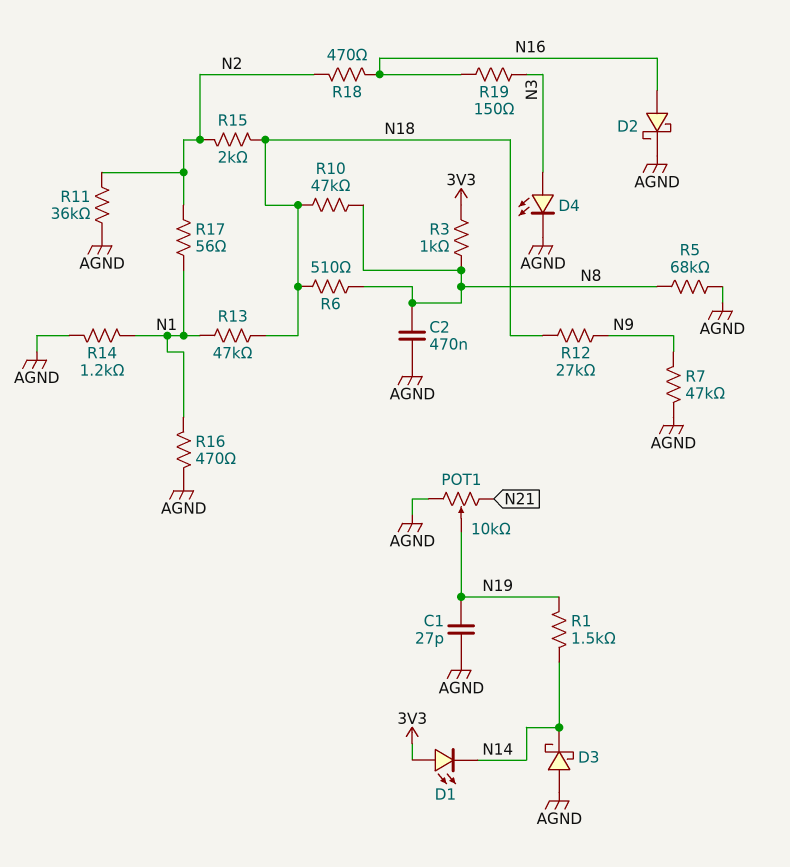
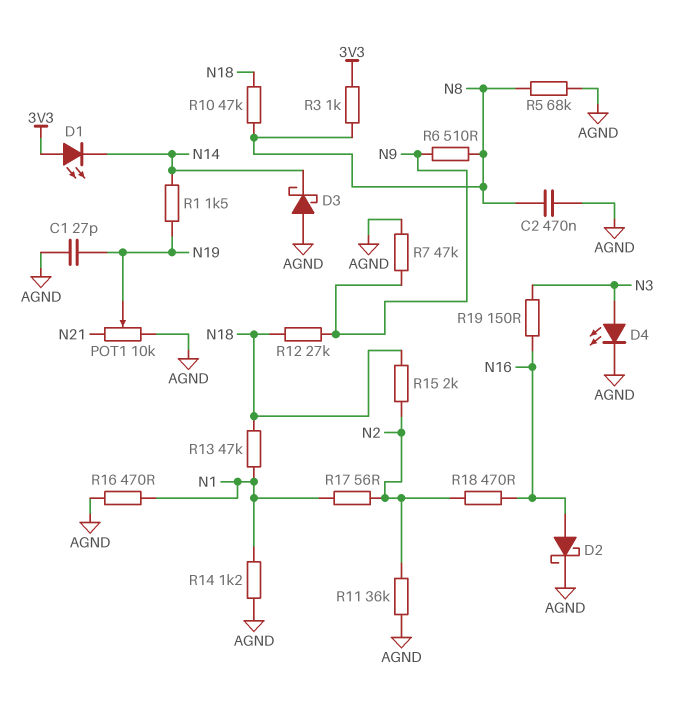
R6: 510 (N8, N18) -> 510 (N8, N9)

